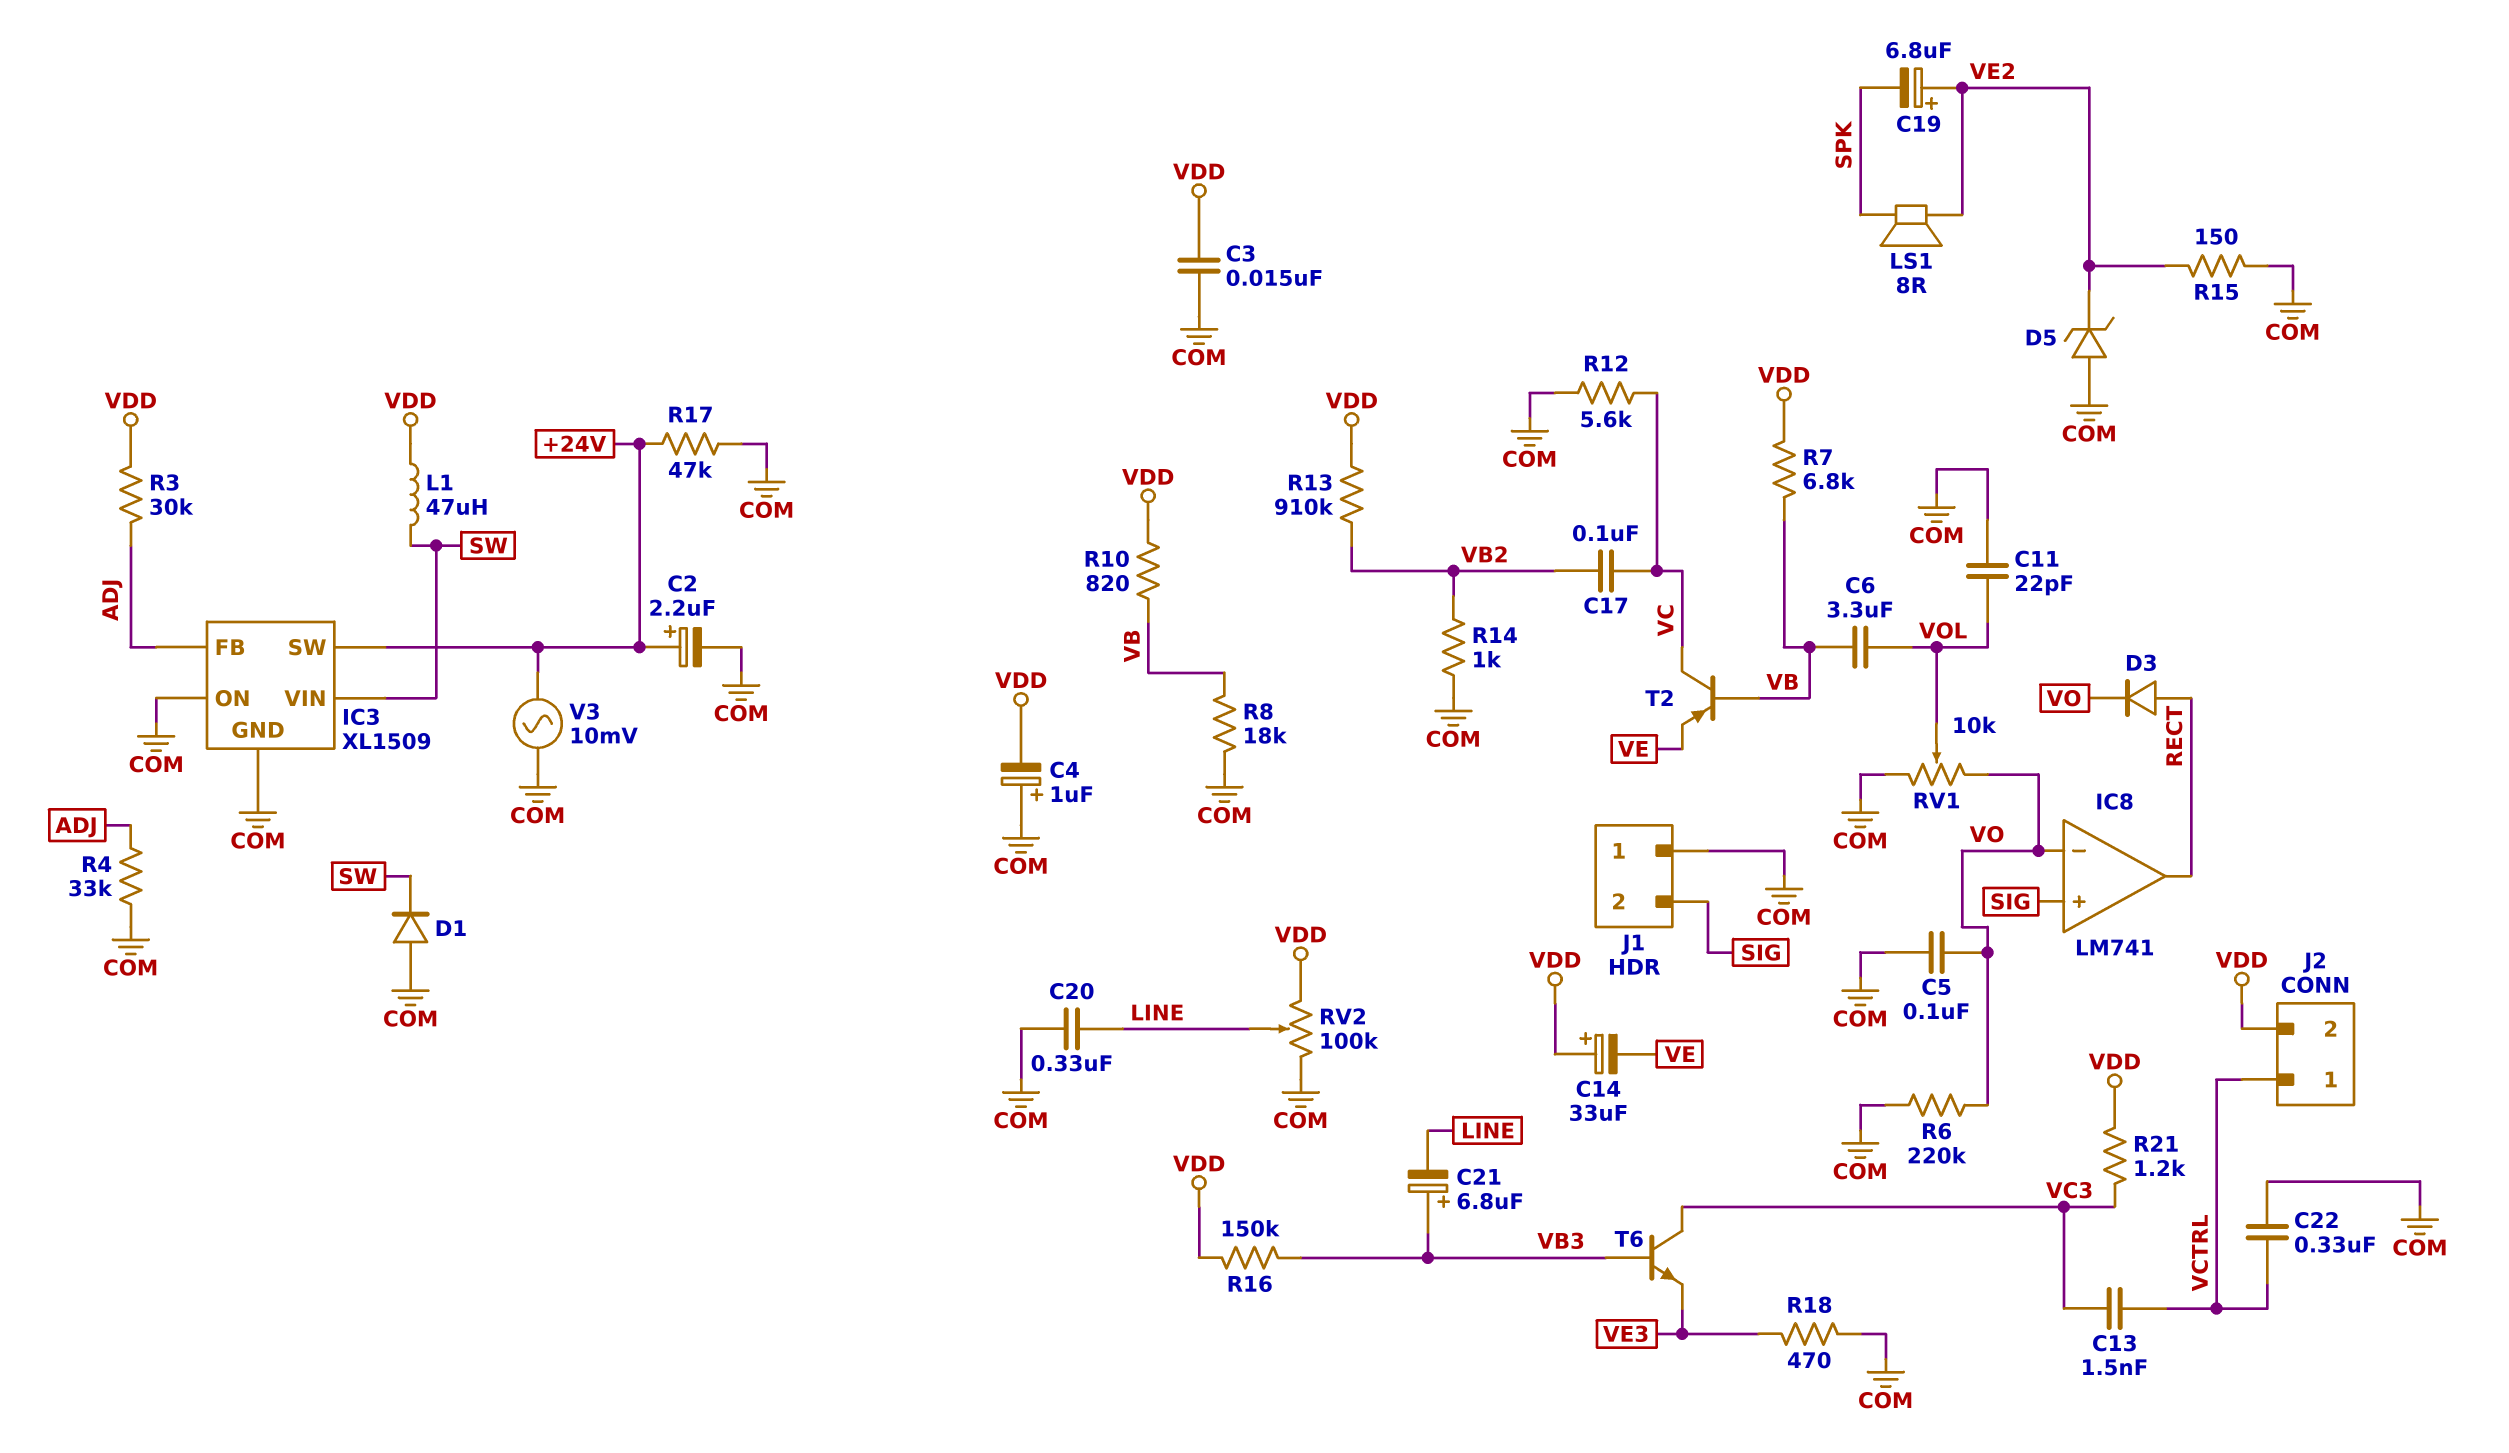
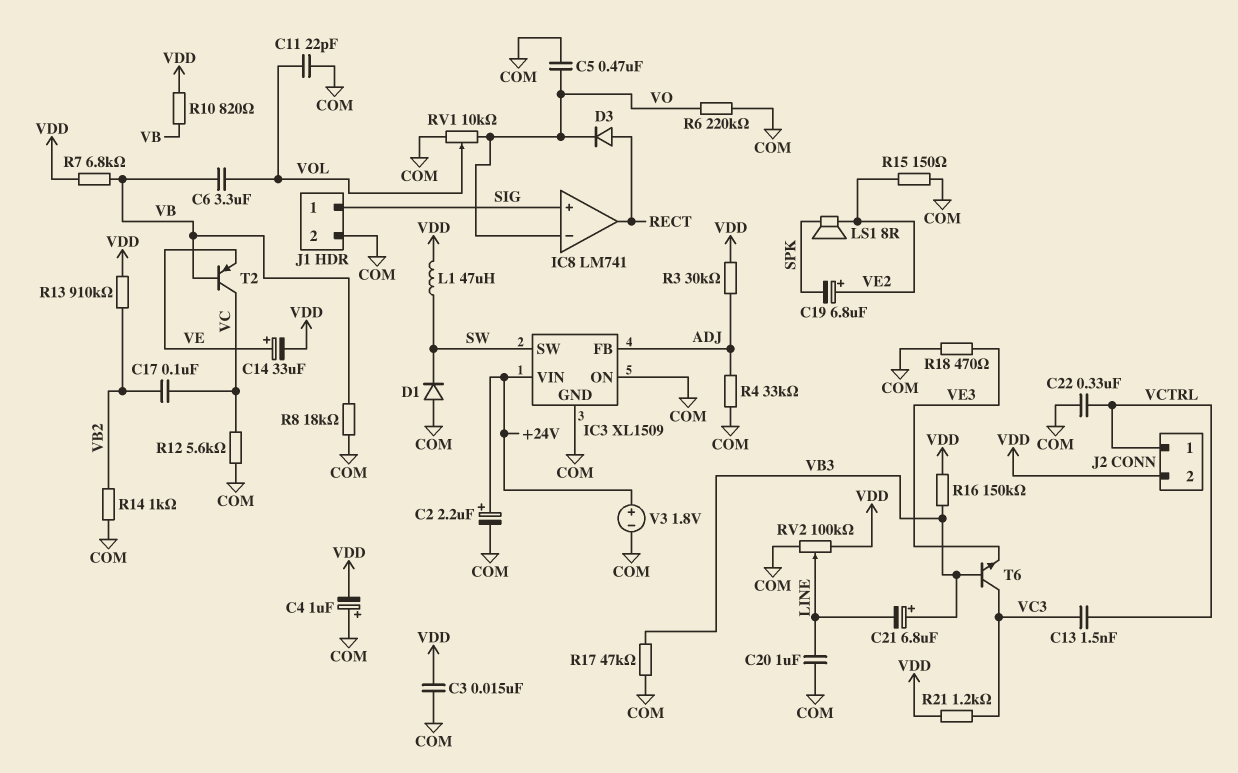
C5: 100nF (COM, VO) -> 470nF (COM, VO)
C14: 33uF (plus VDD, minus VE) -> 33uF (plus VE, minus VDD)
C20: 330nF (COM, LINE) -> 1uF (COM, LINE)
D5: zener (A COM, K VE2) -> none
IC3 pin SW: +24V -> SW
IC3 pin VIN: SW -> +24V
J1 pin 1: COM -> SIG
J1 pin 2: SIG -> COM
R17: 47k (+24V, COM) -> 47k (COM, VB3)
V3: AC 10mV (+24V, COM) -> 1.8V (plus +24V, minus COM)

